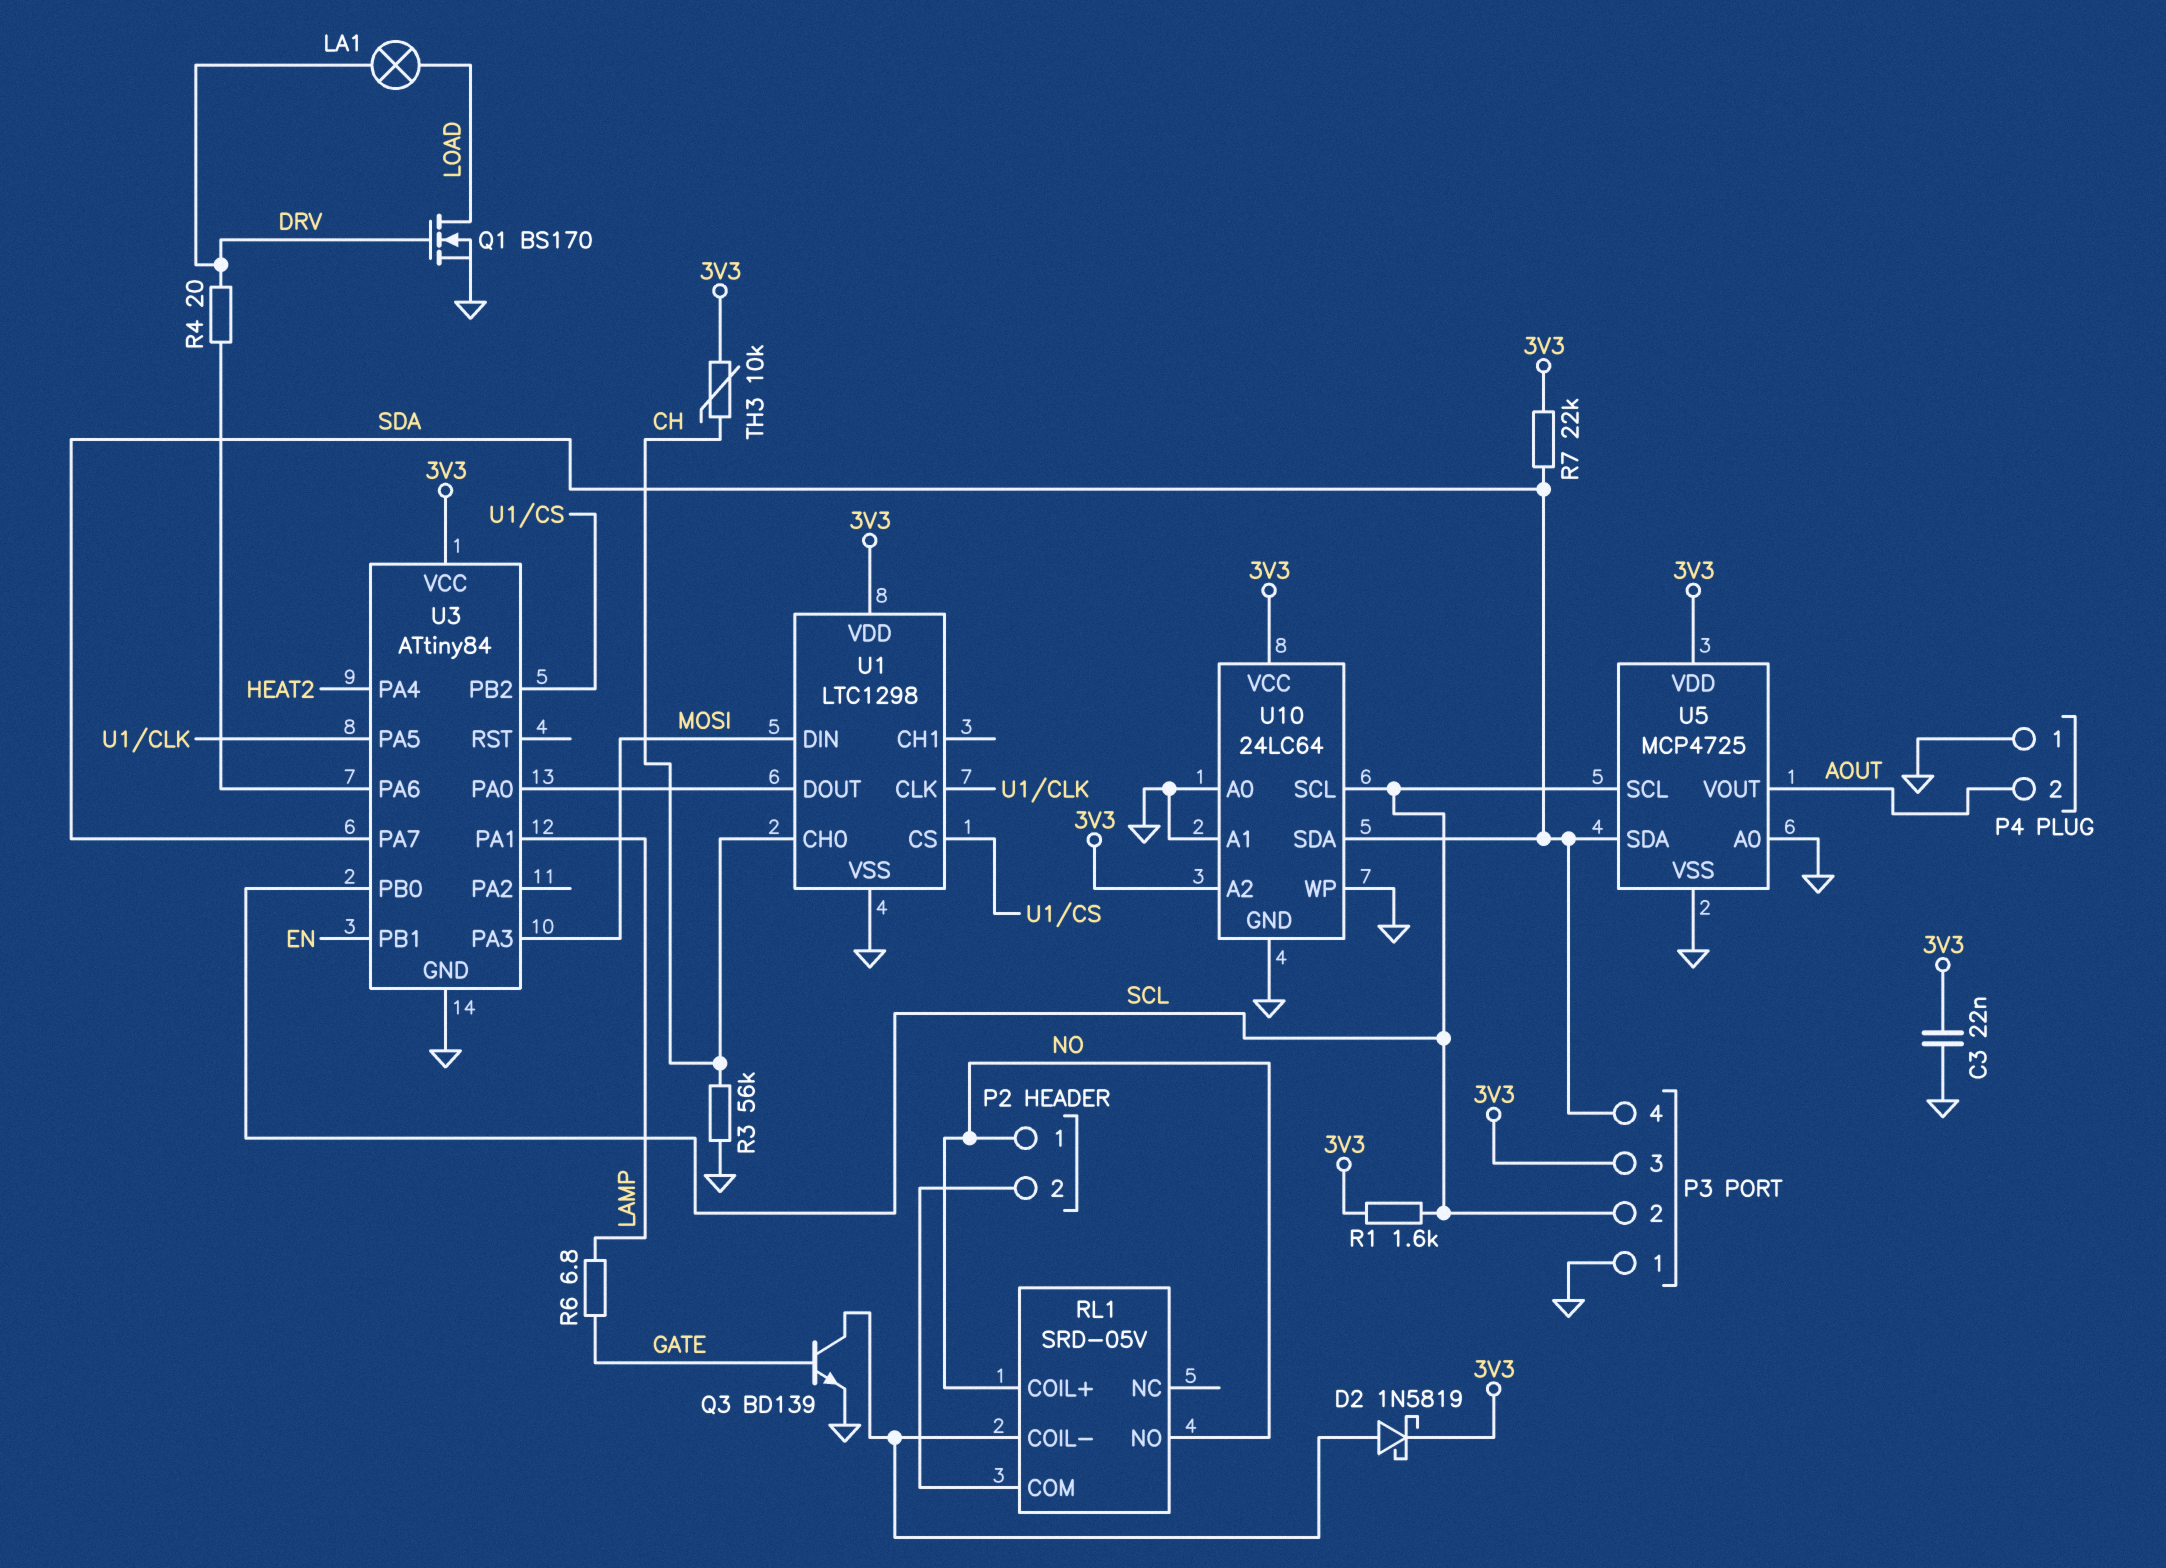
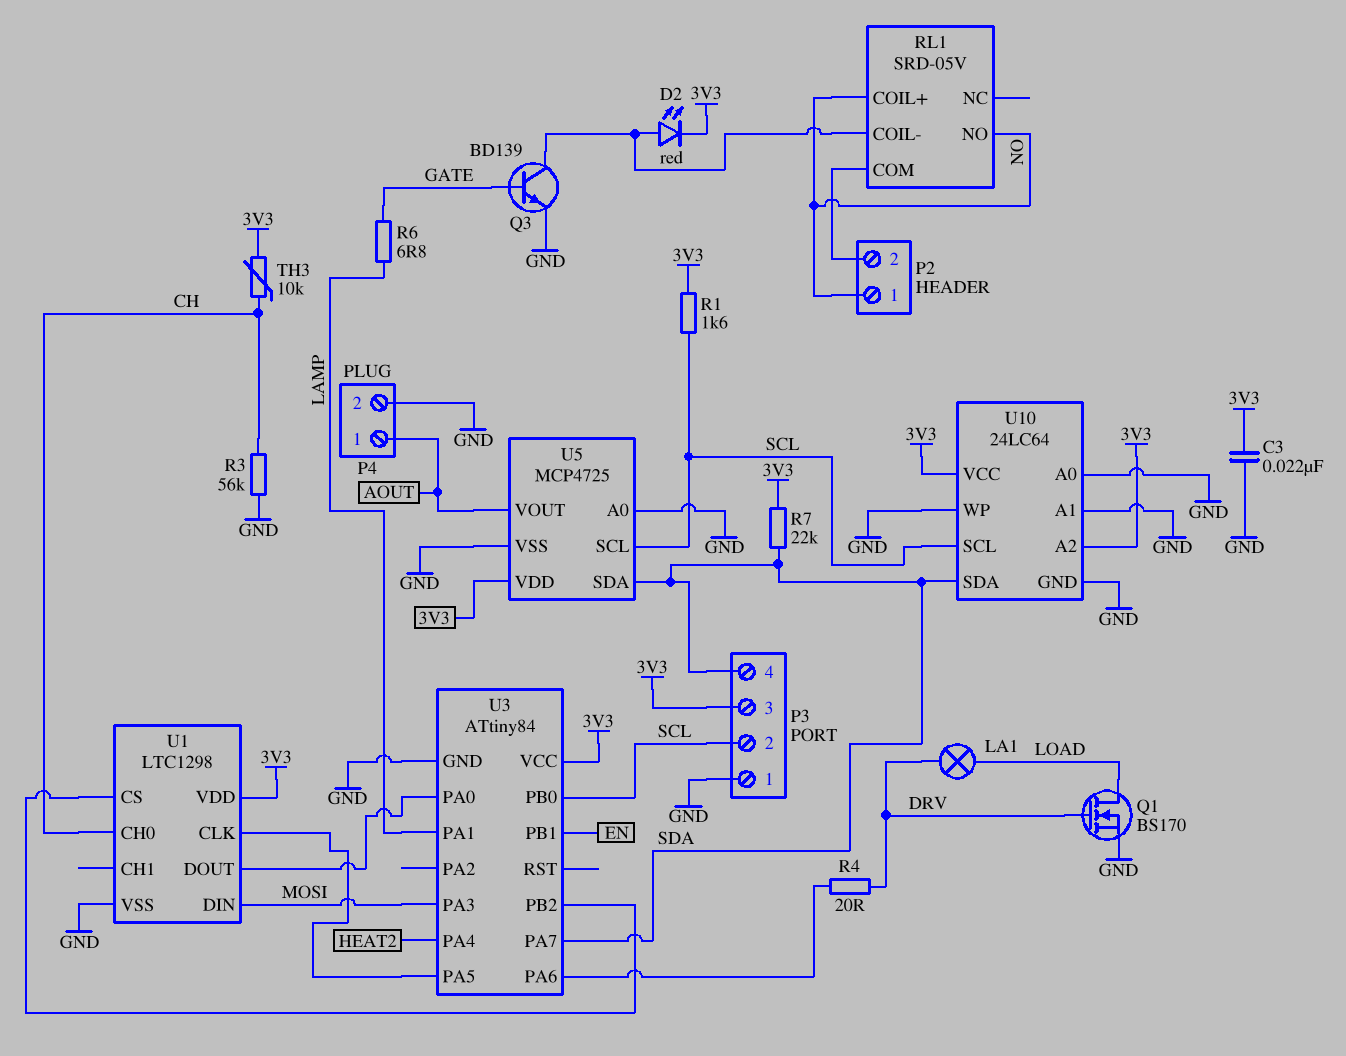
D2: schottky 1N5819 (A RL1/COIL-, K 3V3) -> LED red (A RL1/COIL-, K 3V3)
P4 pin 1: GND -> AOUT
P4 pin 2: AOUT -> GND

